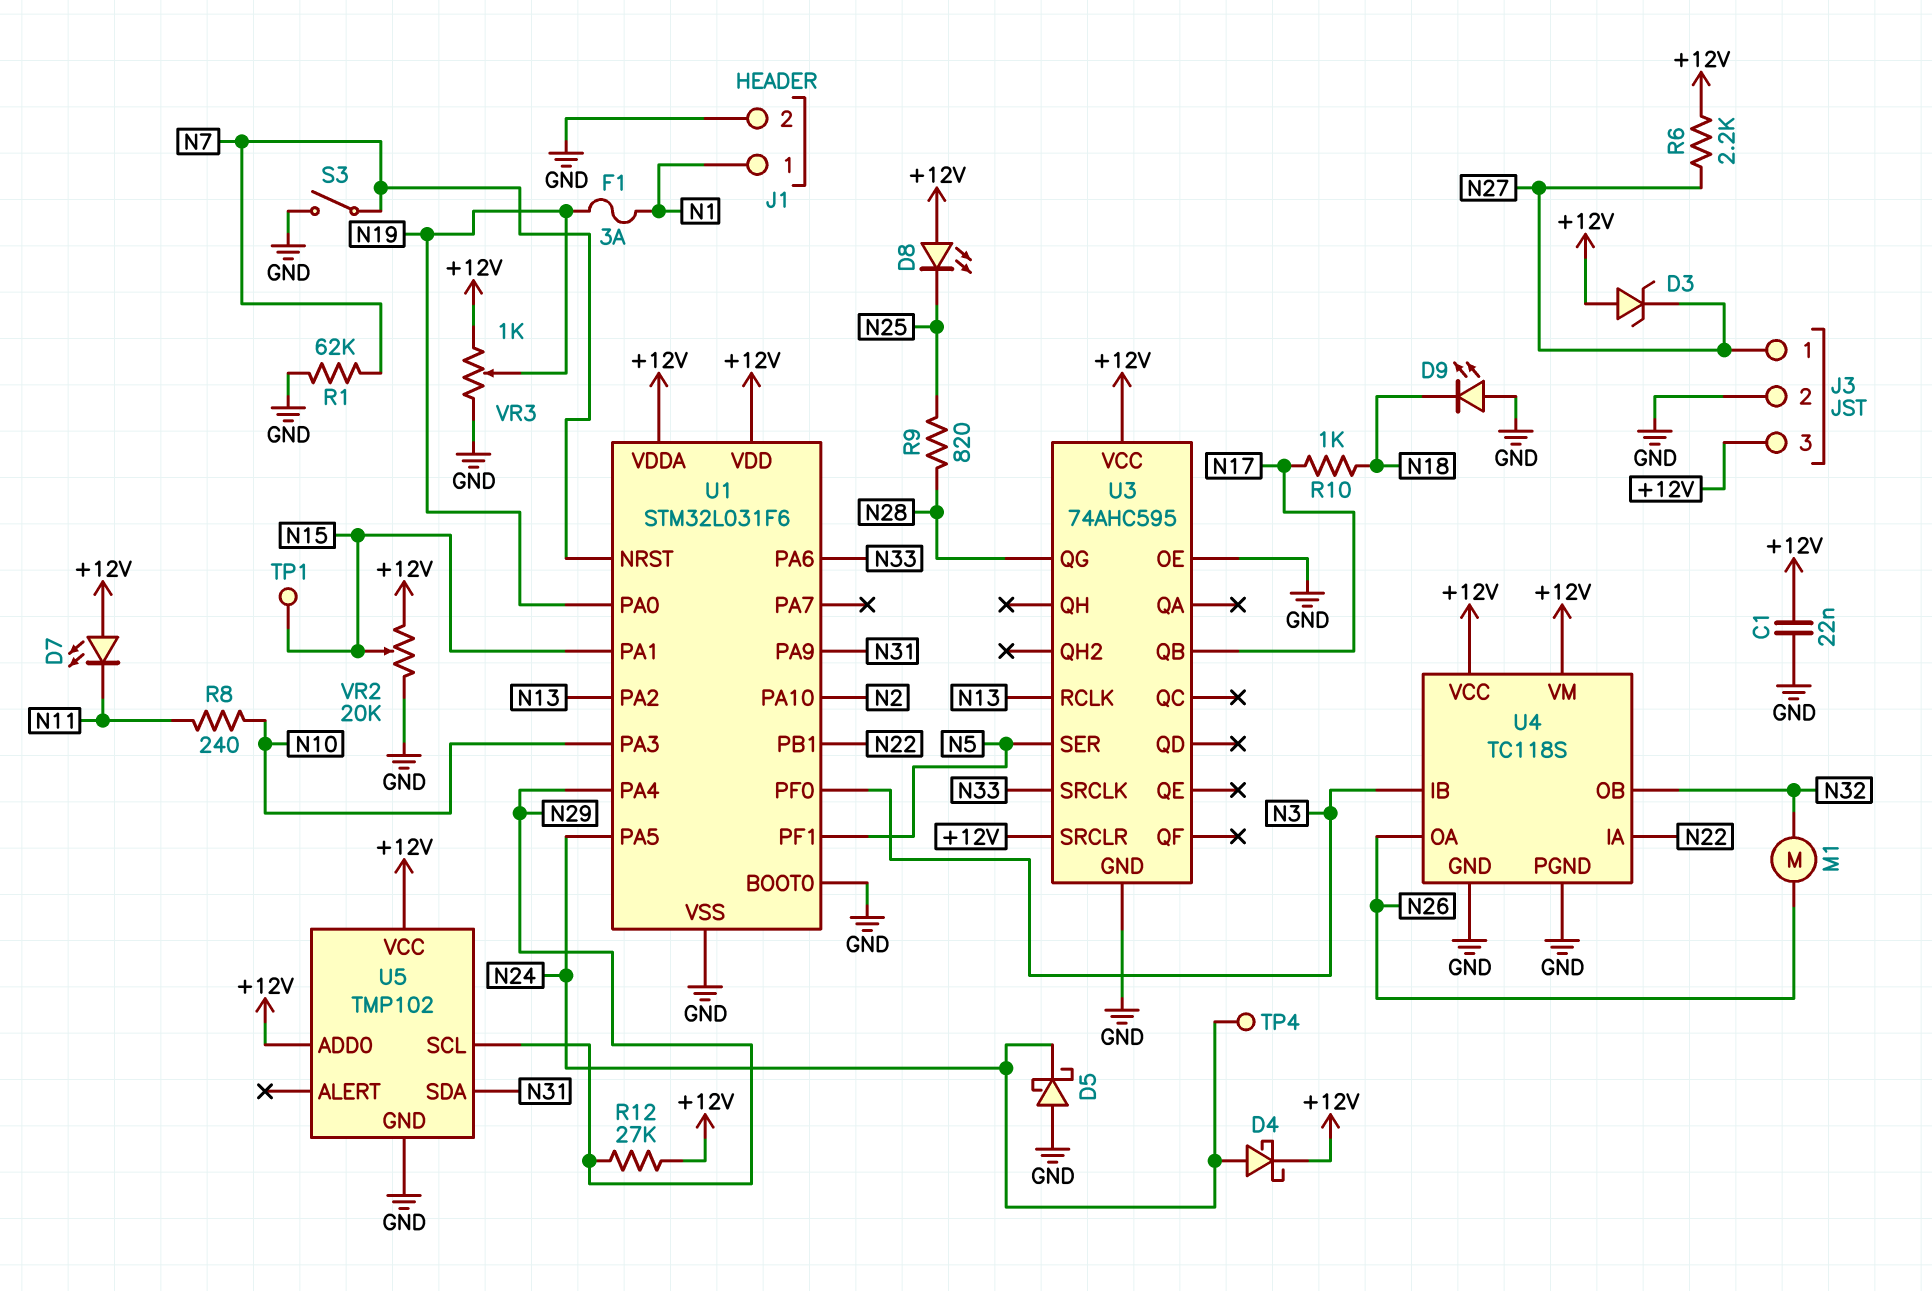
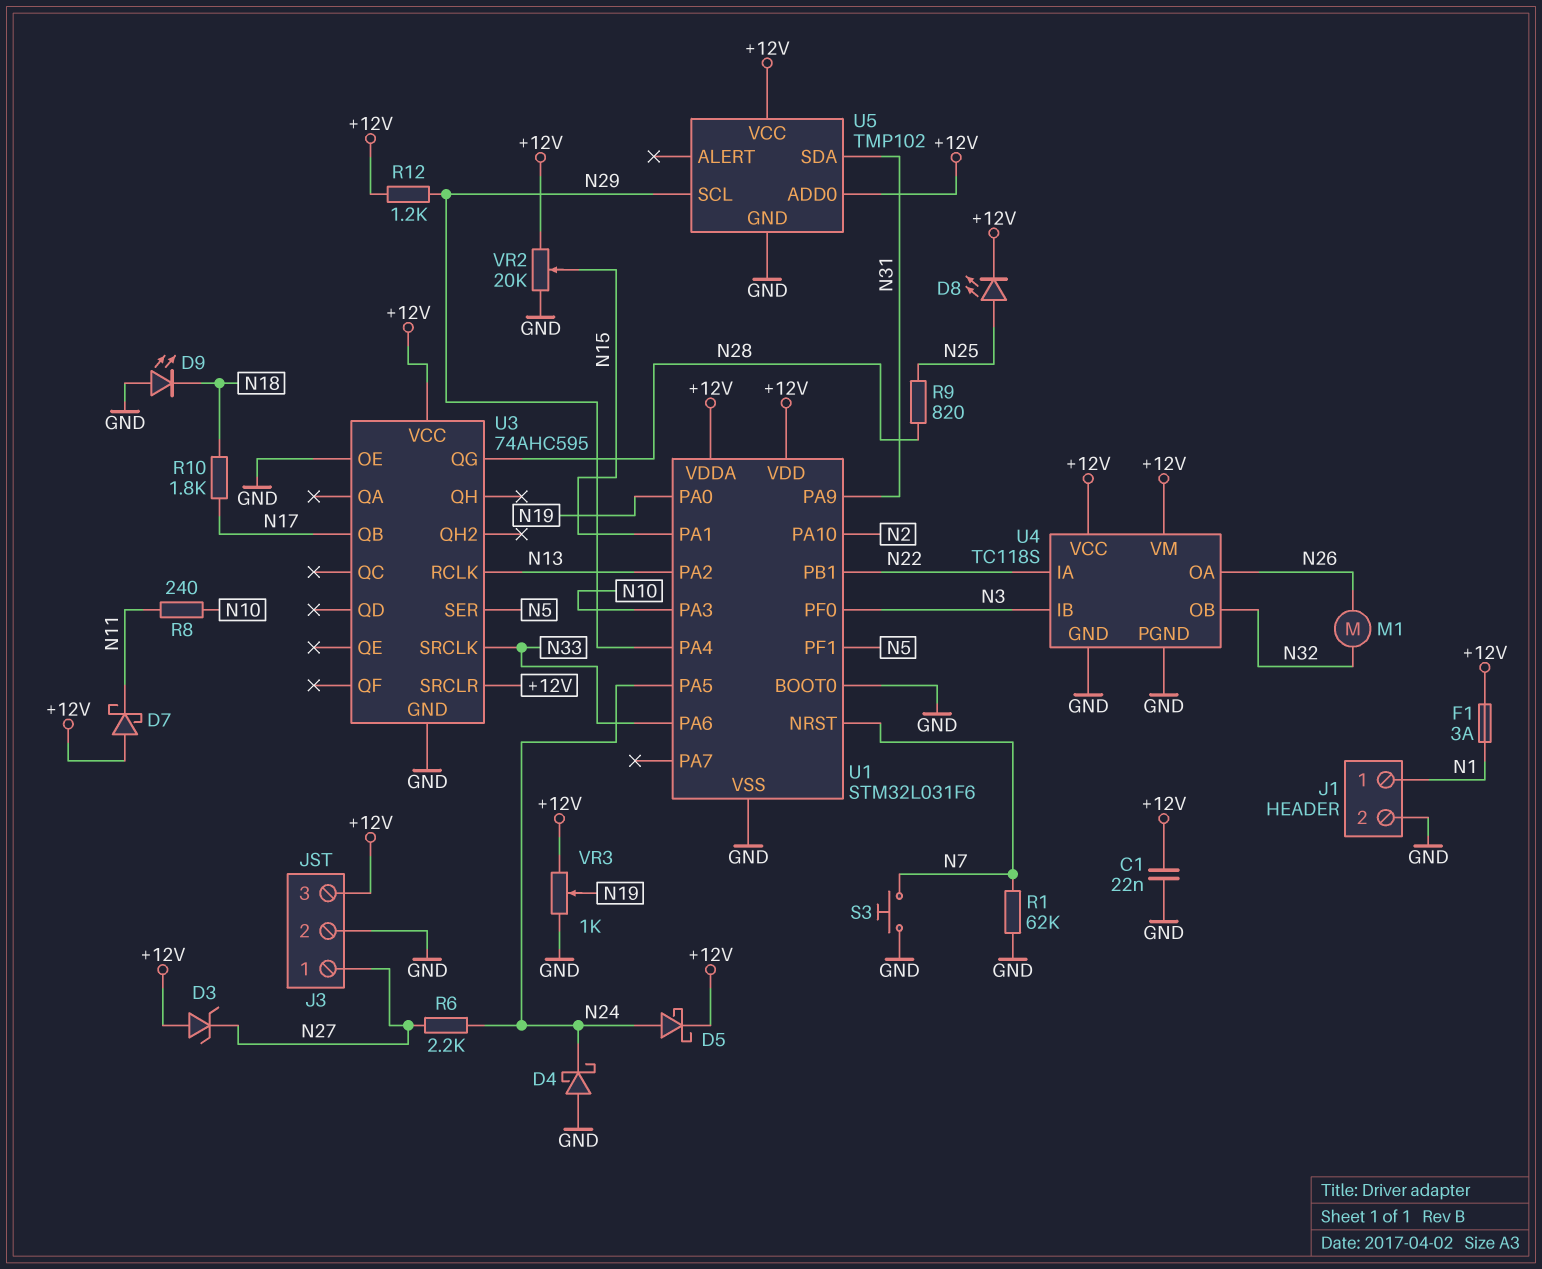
D4: schottky (A N24, K +12V) -> schottky (A GND, K N24)
D5: schottky (A GND, K N24) -> schottky (A N24, K +12V)
D7: LED (A +12V, K N11) -> schottky (A +12V, K N11)
D8: LED (A +12V, K N25) -> LED (A N25, K +12V)
F1: 3A (N1, N19) -> 3A (+12V, N1)
R6: 2.2k (+12V, N27) -> 2.2k (N24, N27)
R10: 1k (N17, N18) -> 1.8k (N17, N18)
R12: 27k (+12V, N29) -> 1.2k (+12V, N29)
S3: switch (GND, N7) -> button (GND, N7)
TP1: test point (N15) -> none
TP4: test point (N24) -> none

